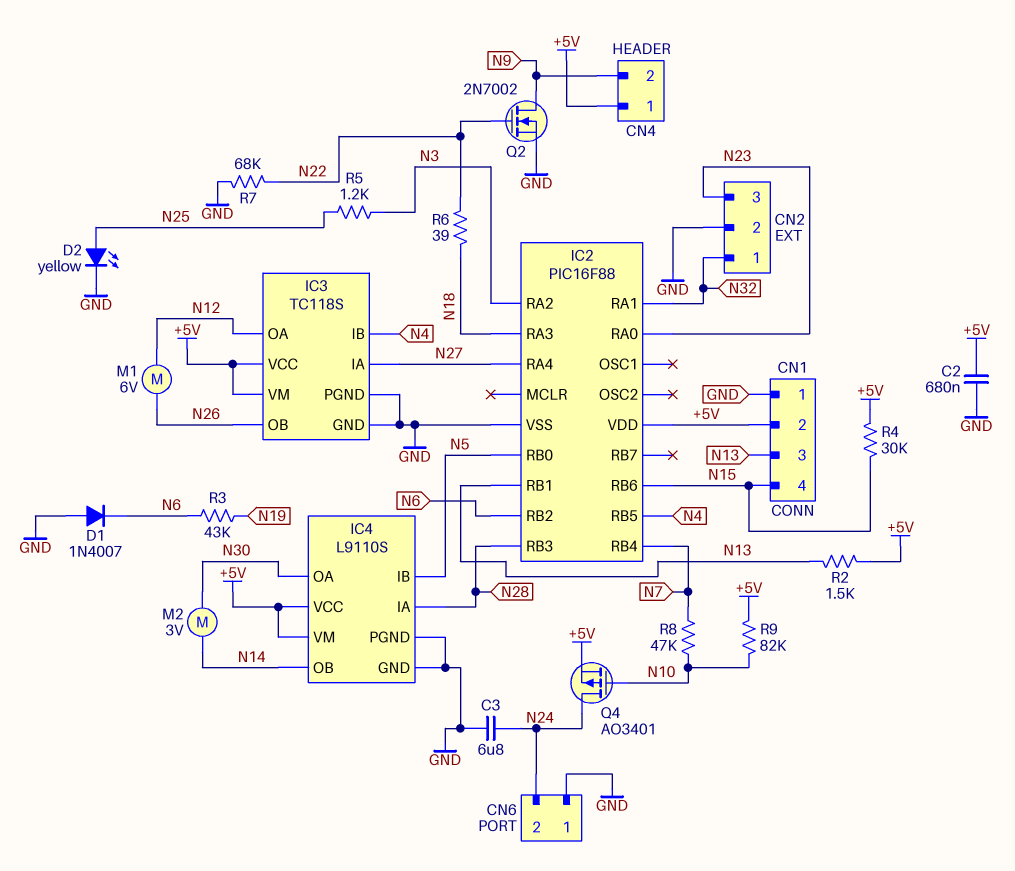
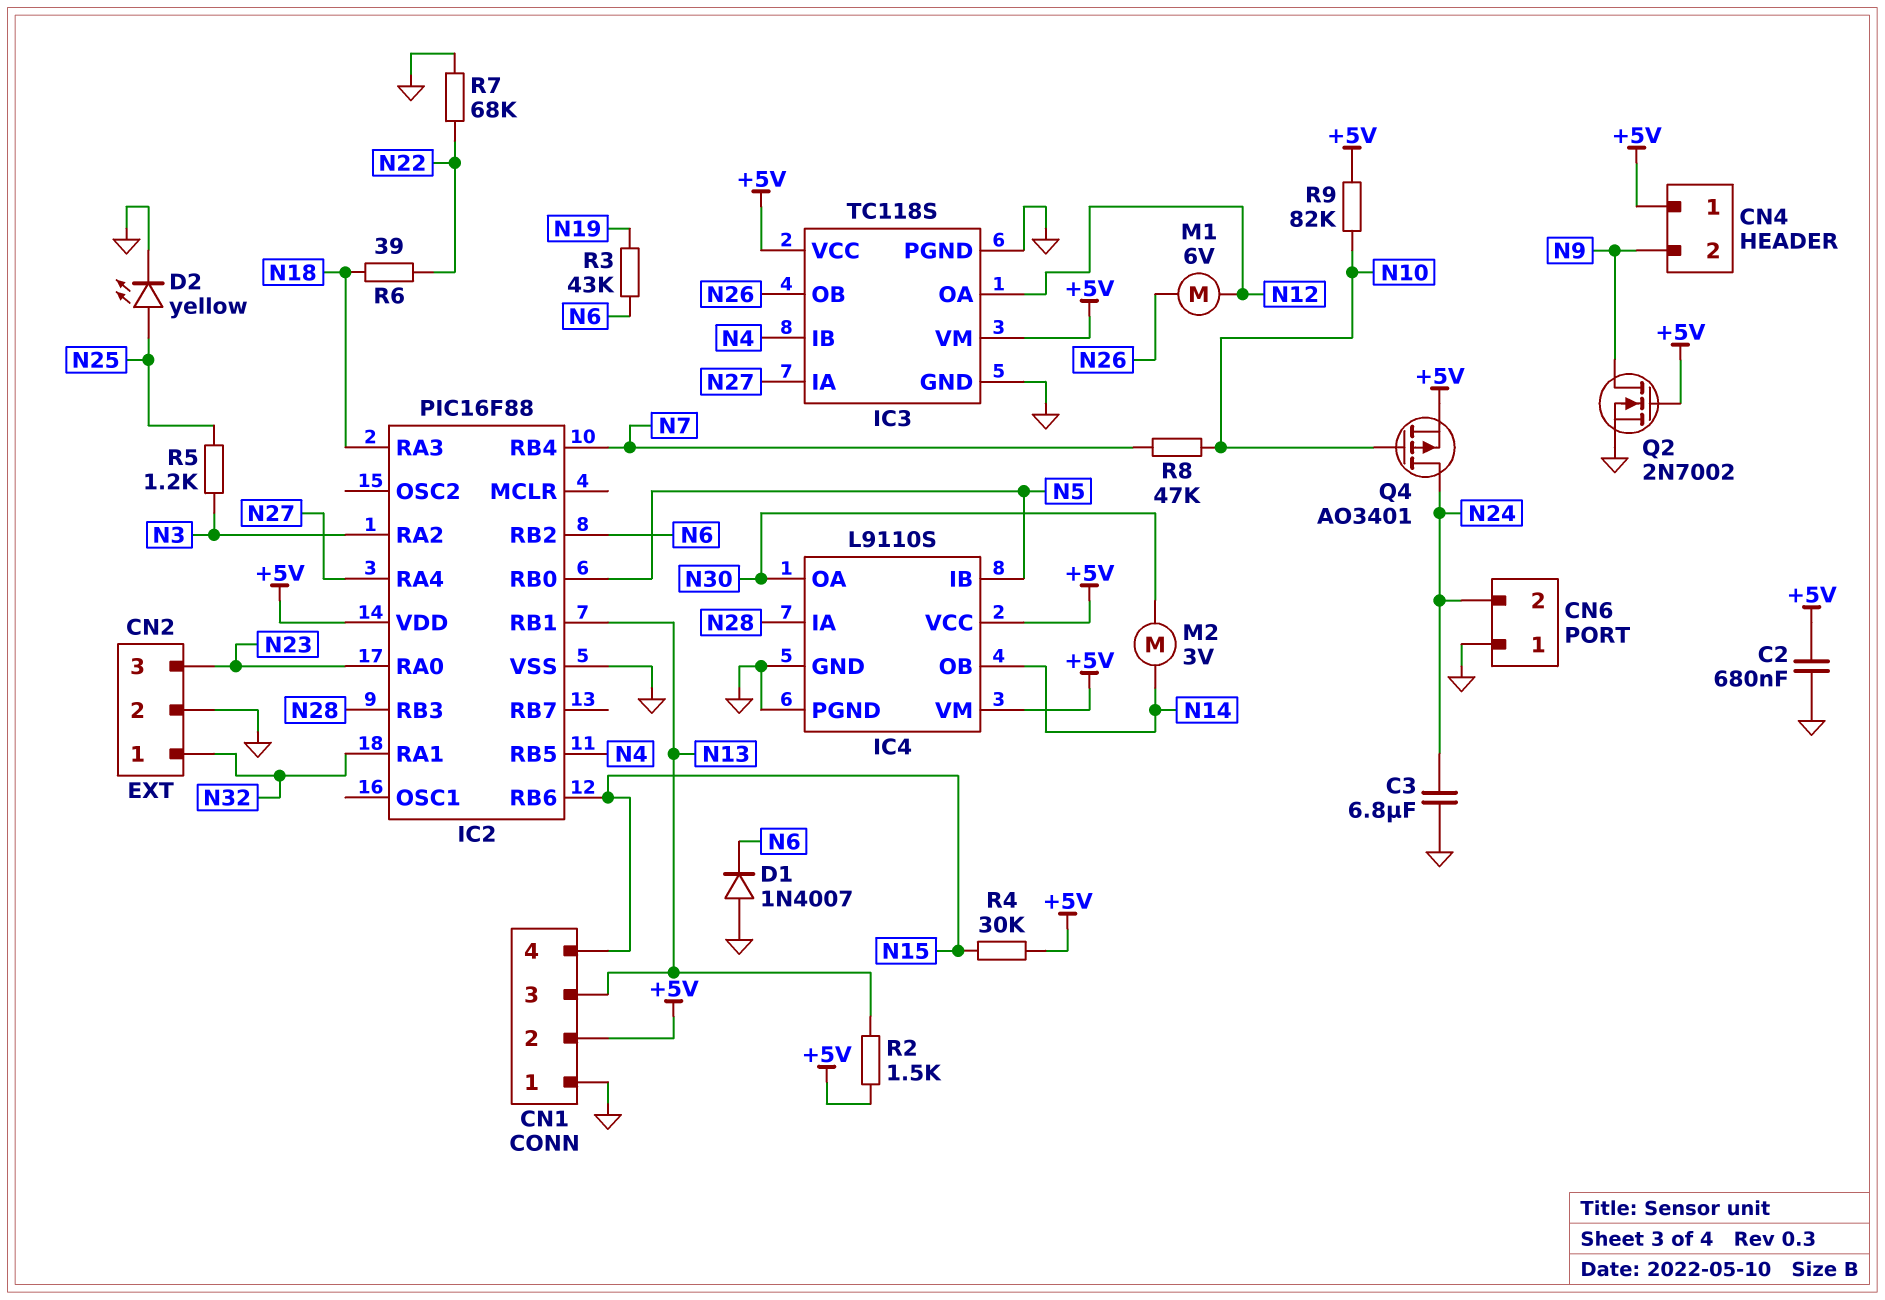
Q2: NMOS 2N7002 (G N22, D N9, S GND) -> NMOS 2N7002 (G +5V, D N9, S GND)

